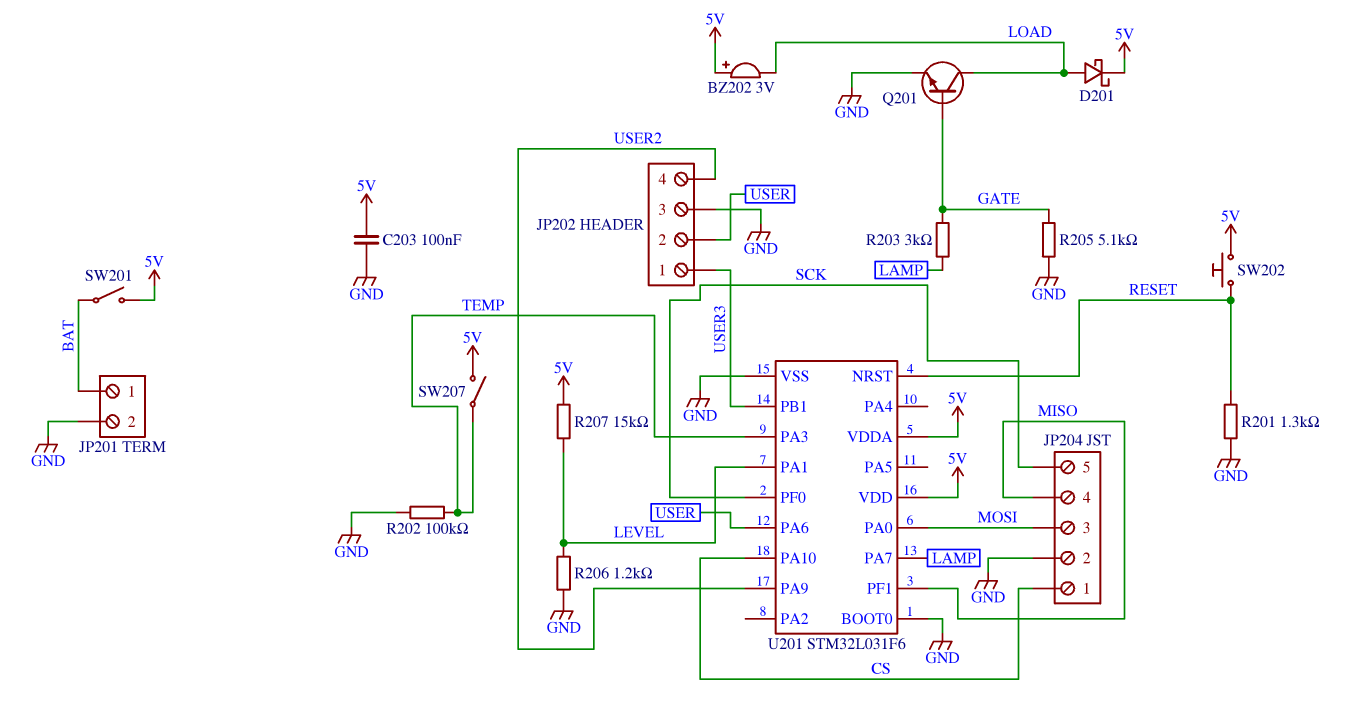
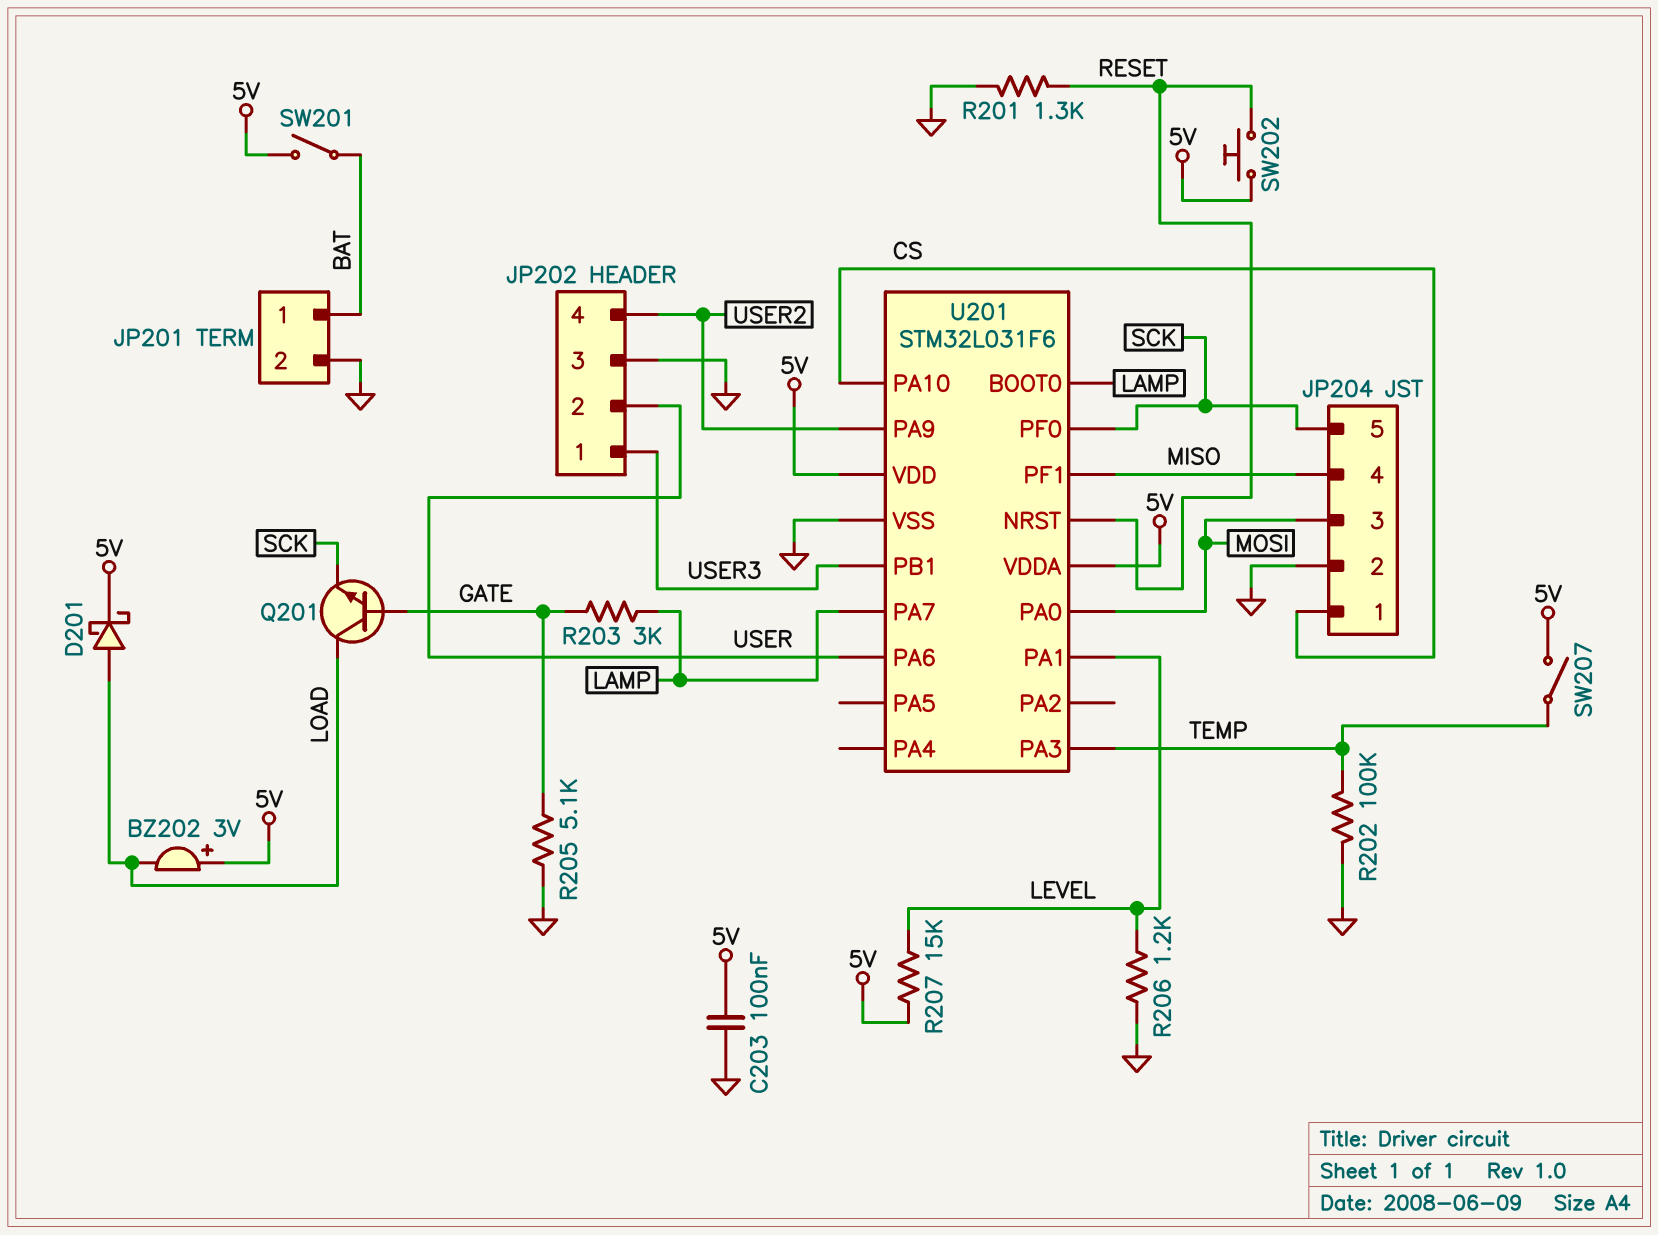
Q201: NPN (B GATE, C LOAD, E GND) -> NPN (B GATE, C LOAD, E SCK)
U201 pin BOOT0: GND -> LAMP

